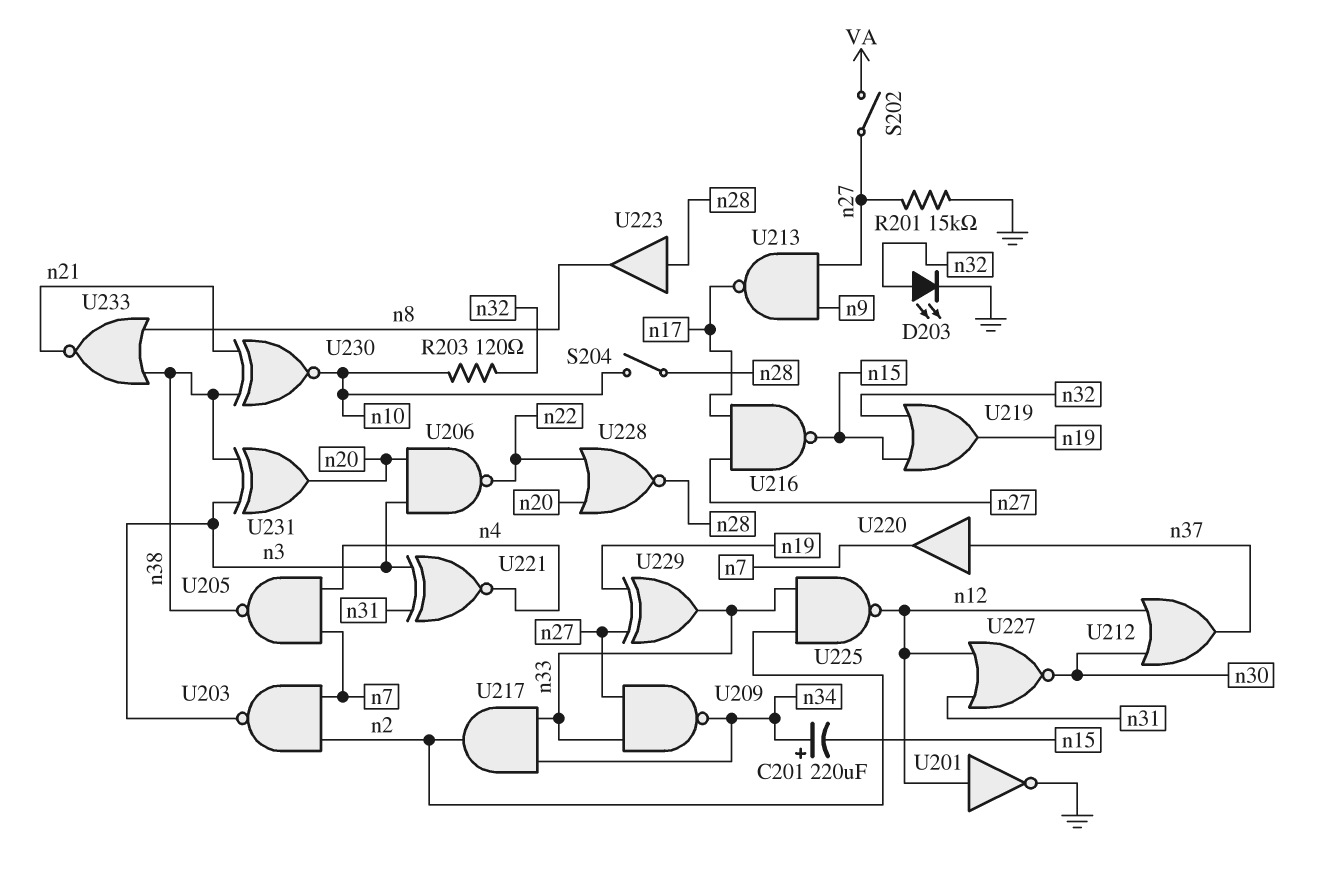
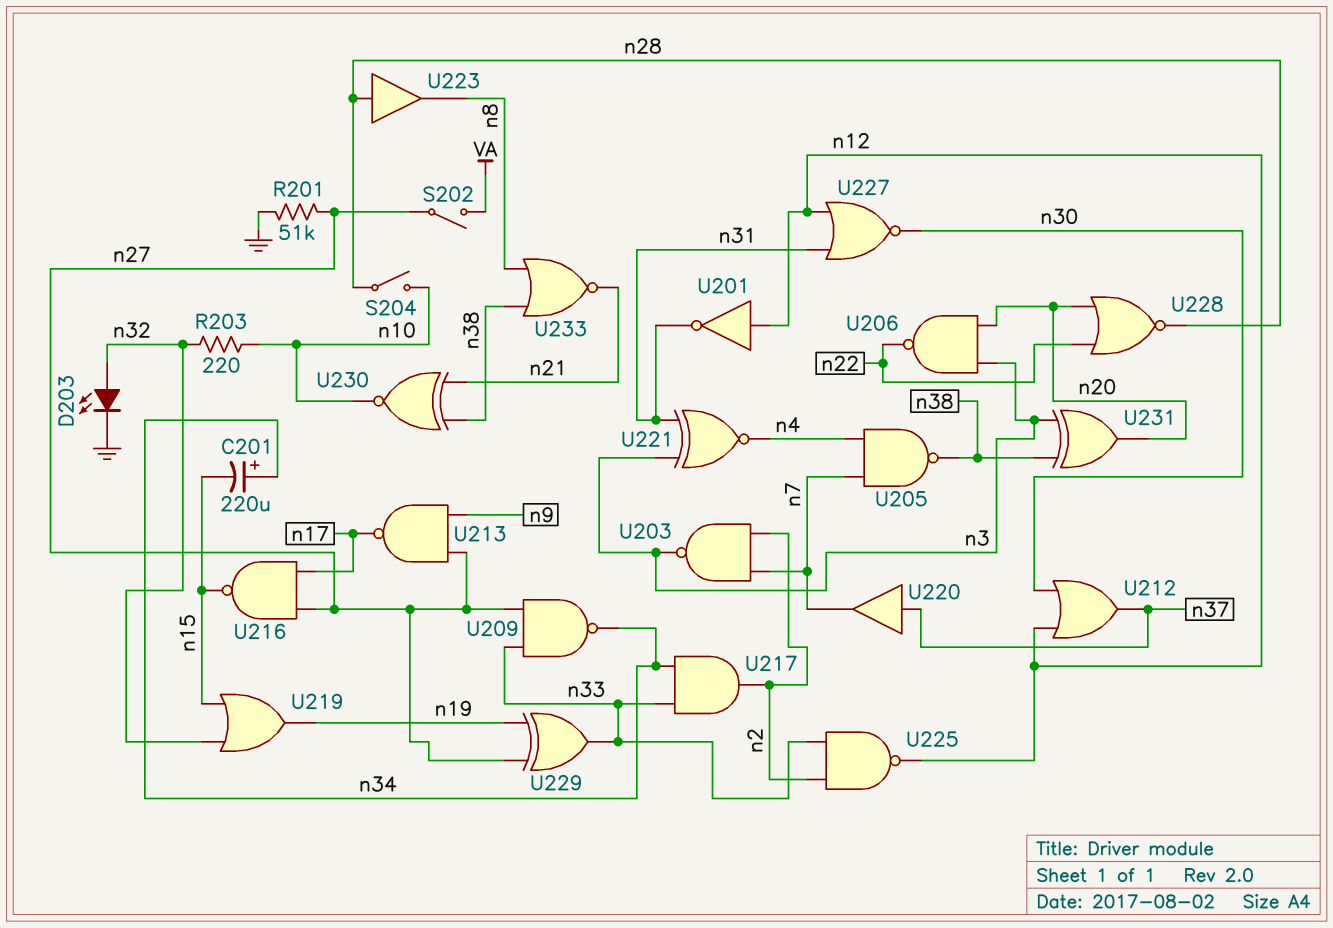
R201: 15k (GND, n27) -> 51k (GND, n27)
R203: 120 (n10, n32) -> 220 (n10, n32)
U201: NOT (in n12, out GND) -> NOT (in n12, out n31)

